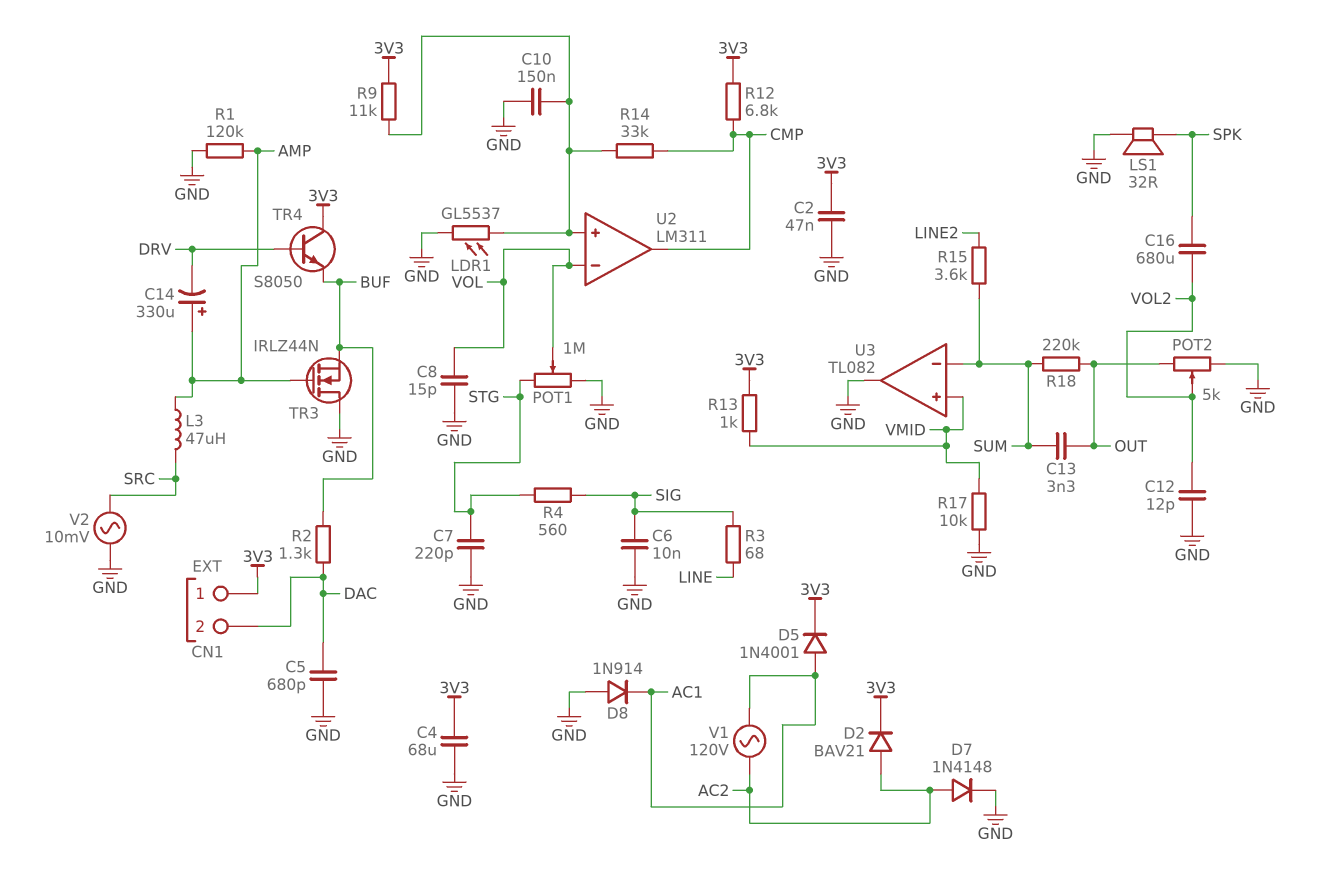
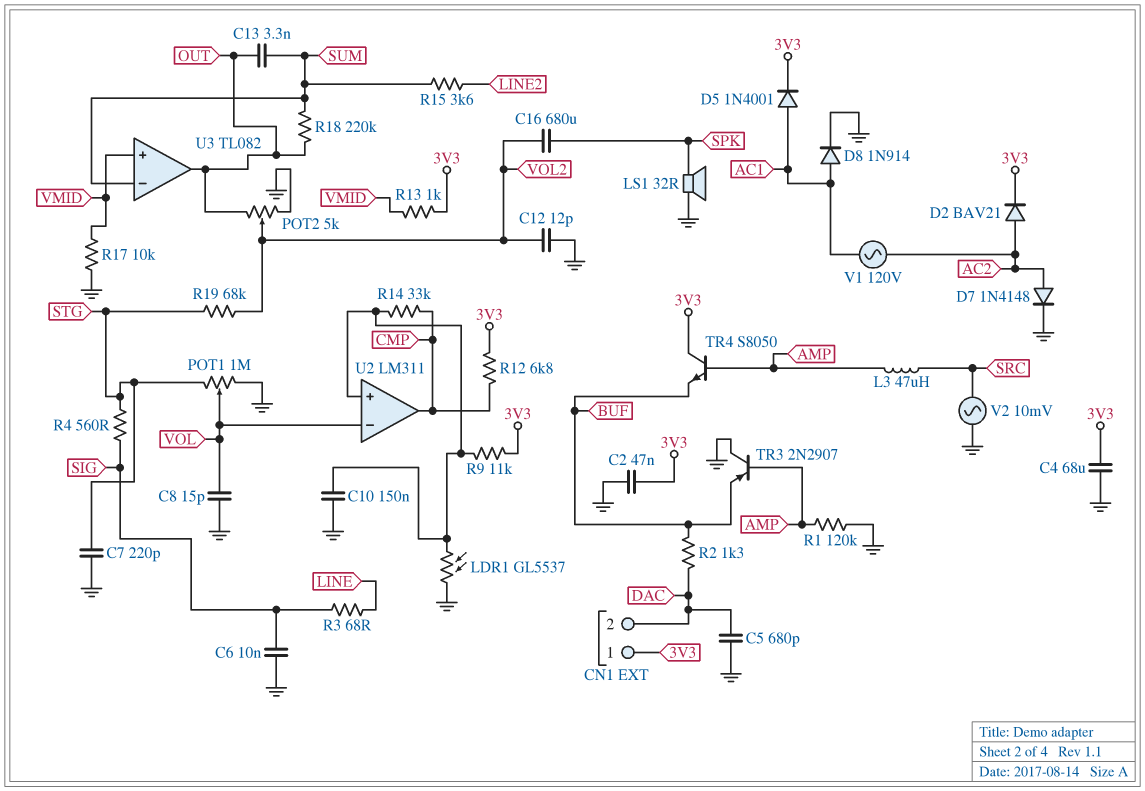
C14: 330uF (plus AMP, minus DRV) -> none
D8: diode 1N914 (A GND, K AC1) -> diode 1N914 (A AC1, K GND)
R19: none -> 68k (STG, VOL2)
TR3: NMOS IRLZ44N (G AMP, D GND, S BUF) -> PNP 2N2907 (B AMP, C GND, E BUF)
TR4: NPN S8050 (B DRV, C 3V3, E BUF) -> NPN S8050 (B AMP, C 3V3, E BUF)
U3 pin out: GND -> OUT

